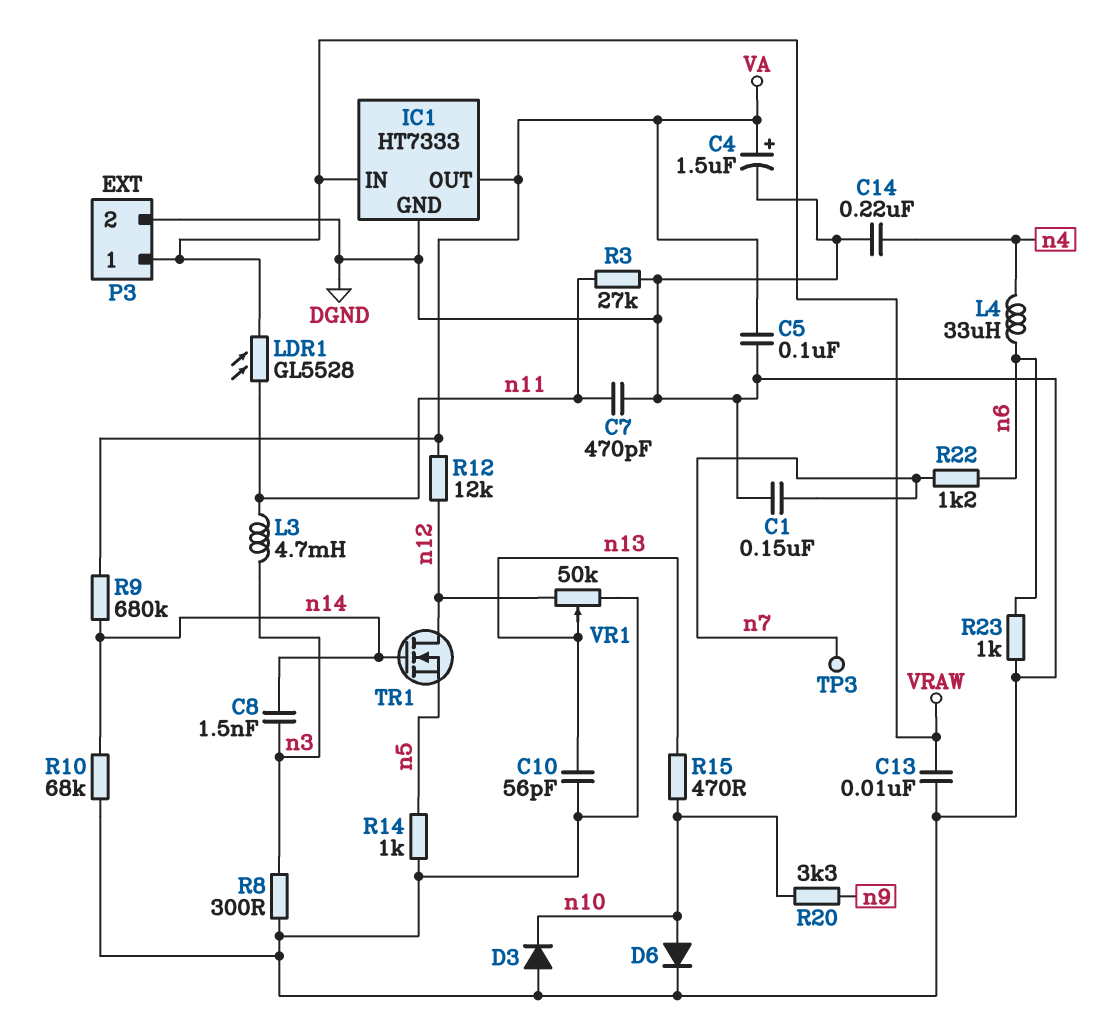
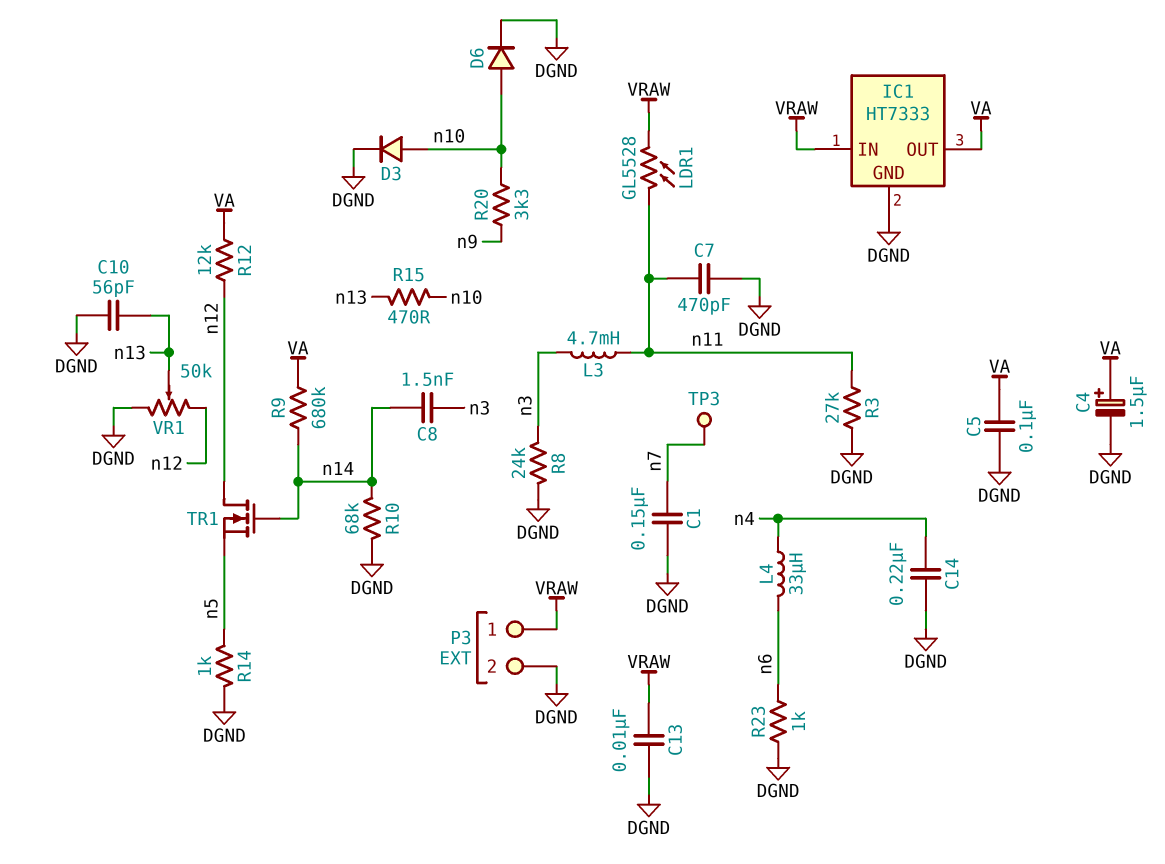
D3: diode (A DGND, K n10) -> diode (A n10, K DGND)
R8: 300 (DGND, n3) -> 24k (DGND, n3)
R22: 1.2k (n6, n7) -> none

